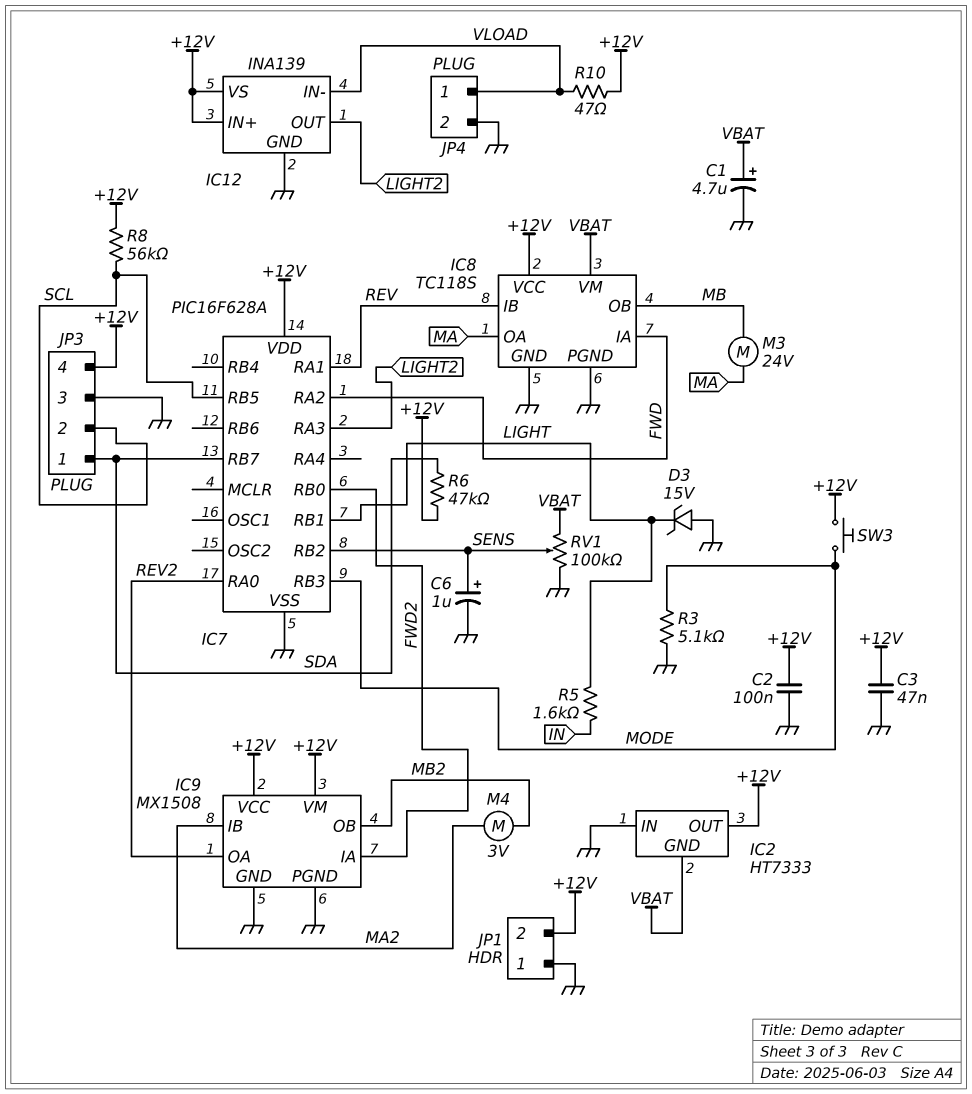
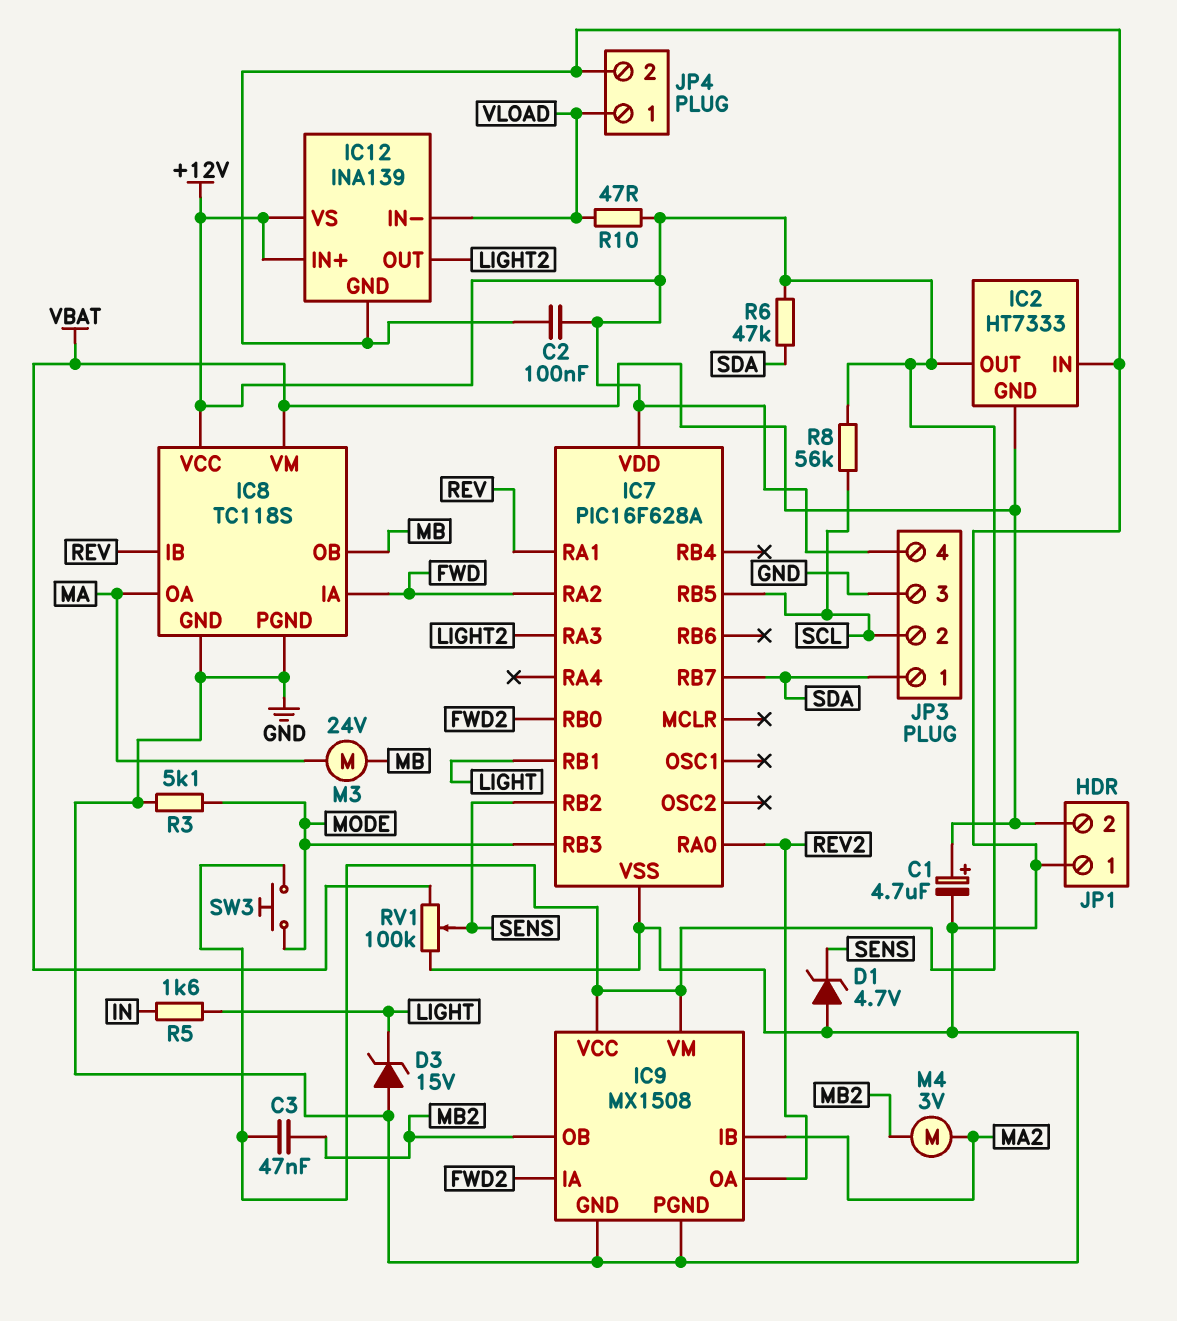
C3: 47nF (+12V, GND) -> 47nF (+12V, MB2)
C6: 1uF (plus SENS, minus GND) -> none
D1: none -> zener 4.7V (A GND, K SENS)
JP1 pin 2: +12V -> VBAT

